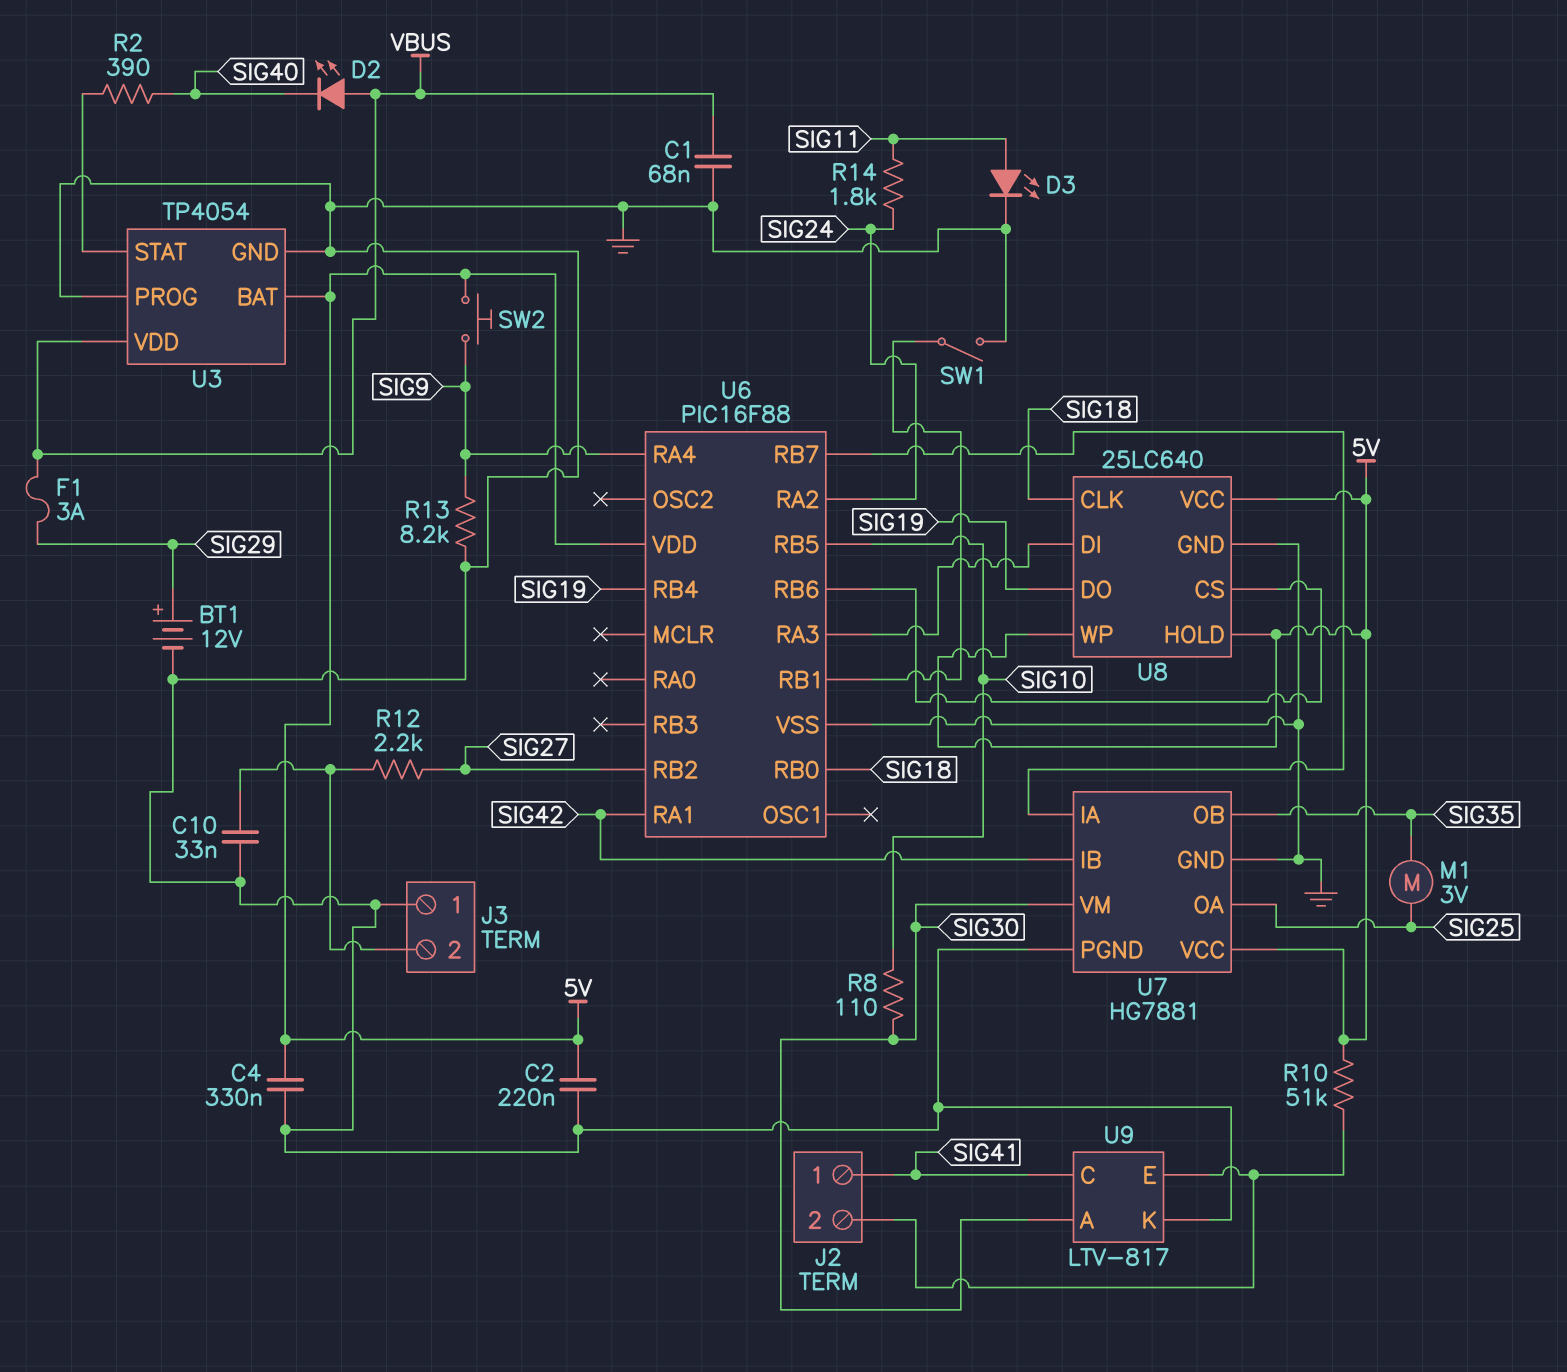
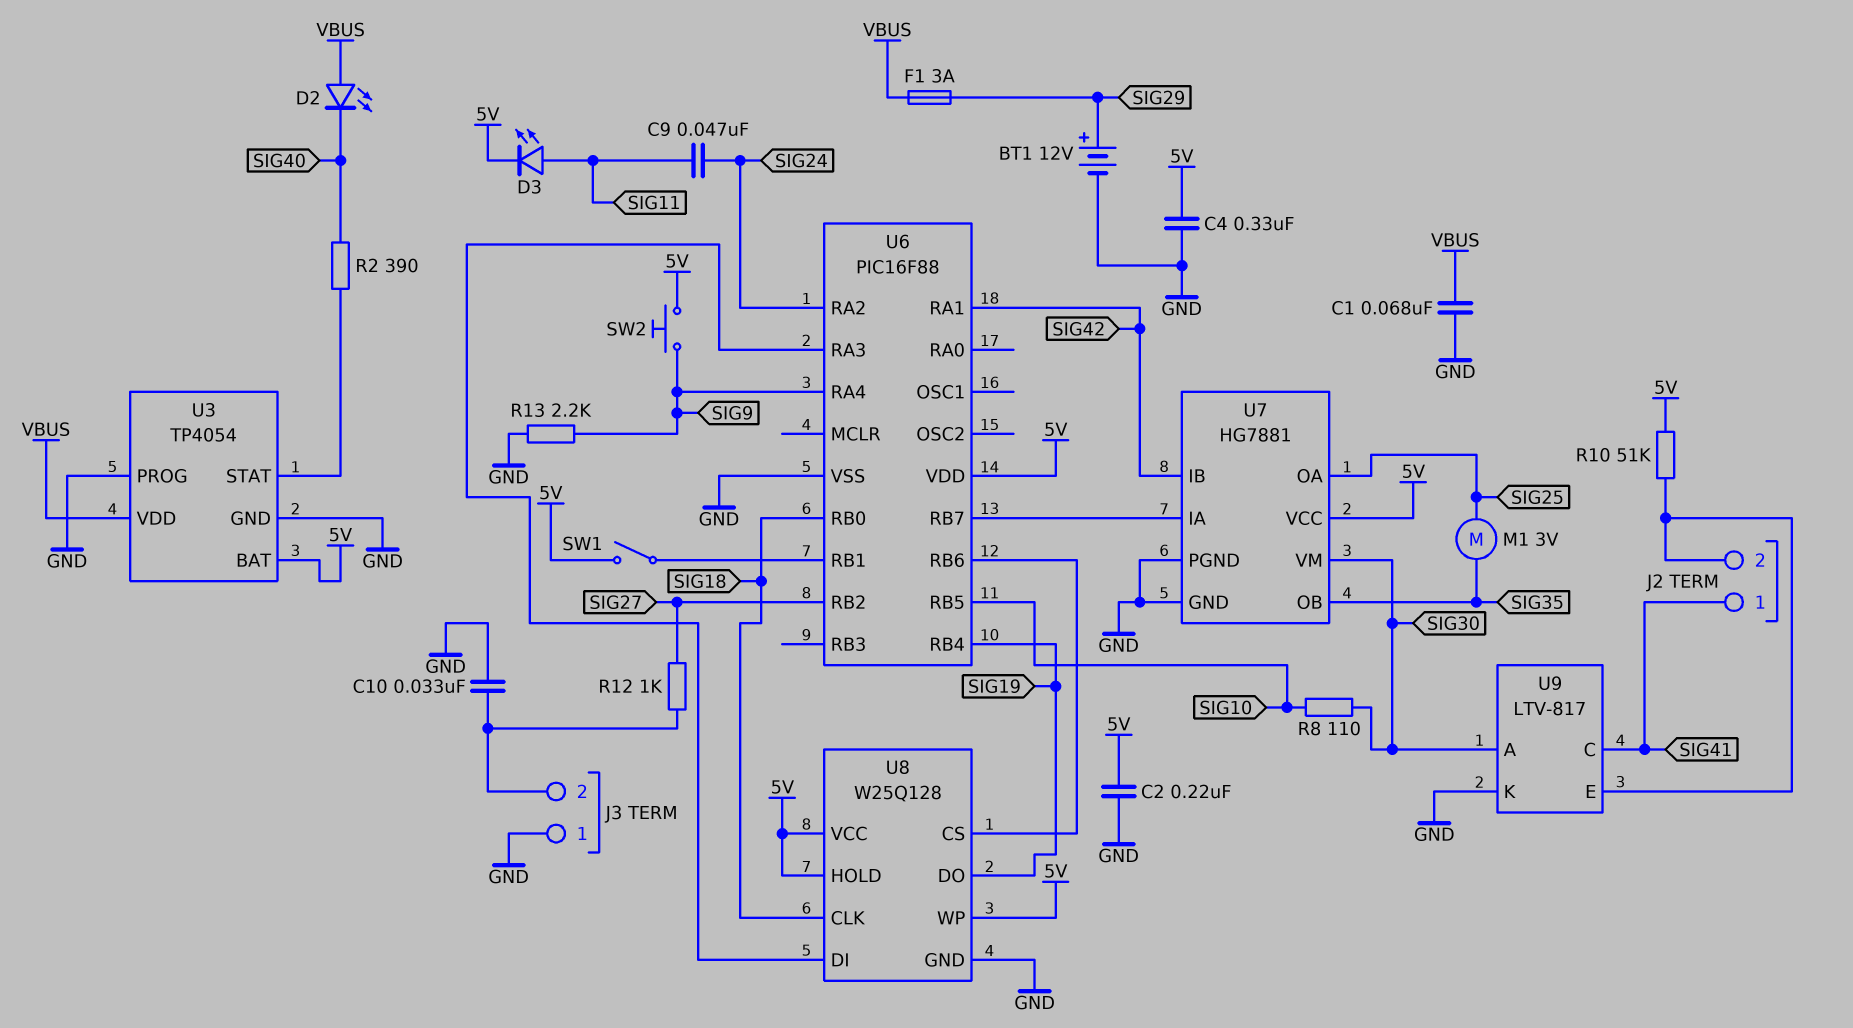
C9: none -> 47nF (SIG11, SIG24)
D3: LED (A SIG11, K GND) -> LED (A SIG11, K 5V)
R12: 2.2k (J3/2, SIG27) -> 1k (J3/2, SIG27)
R13: 8.2k (GND, SIG9) -> 2.2k (GND, SIG9)
R14: 1.8k (SIG11, SIG24) -> none
SW1: switch (GND, U6/RB1) -> switch (5V, U6/RB1)
U8: 25LC640 -> W25Q128

